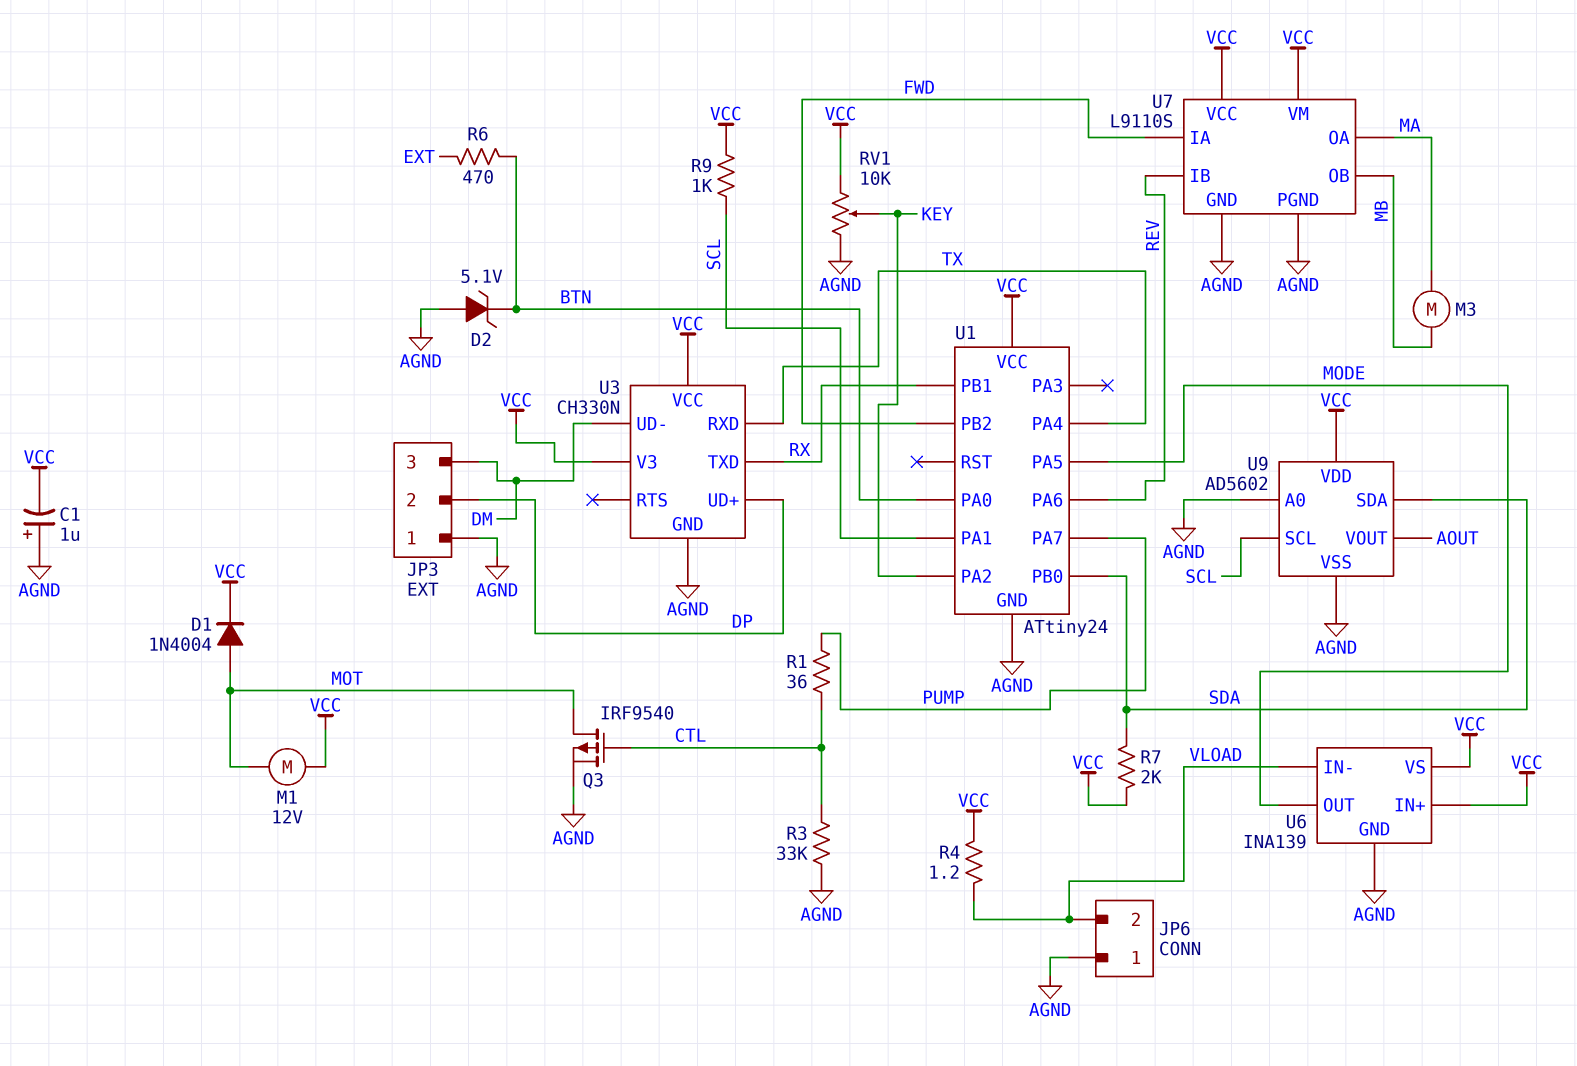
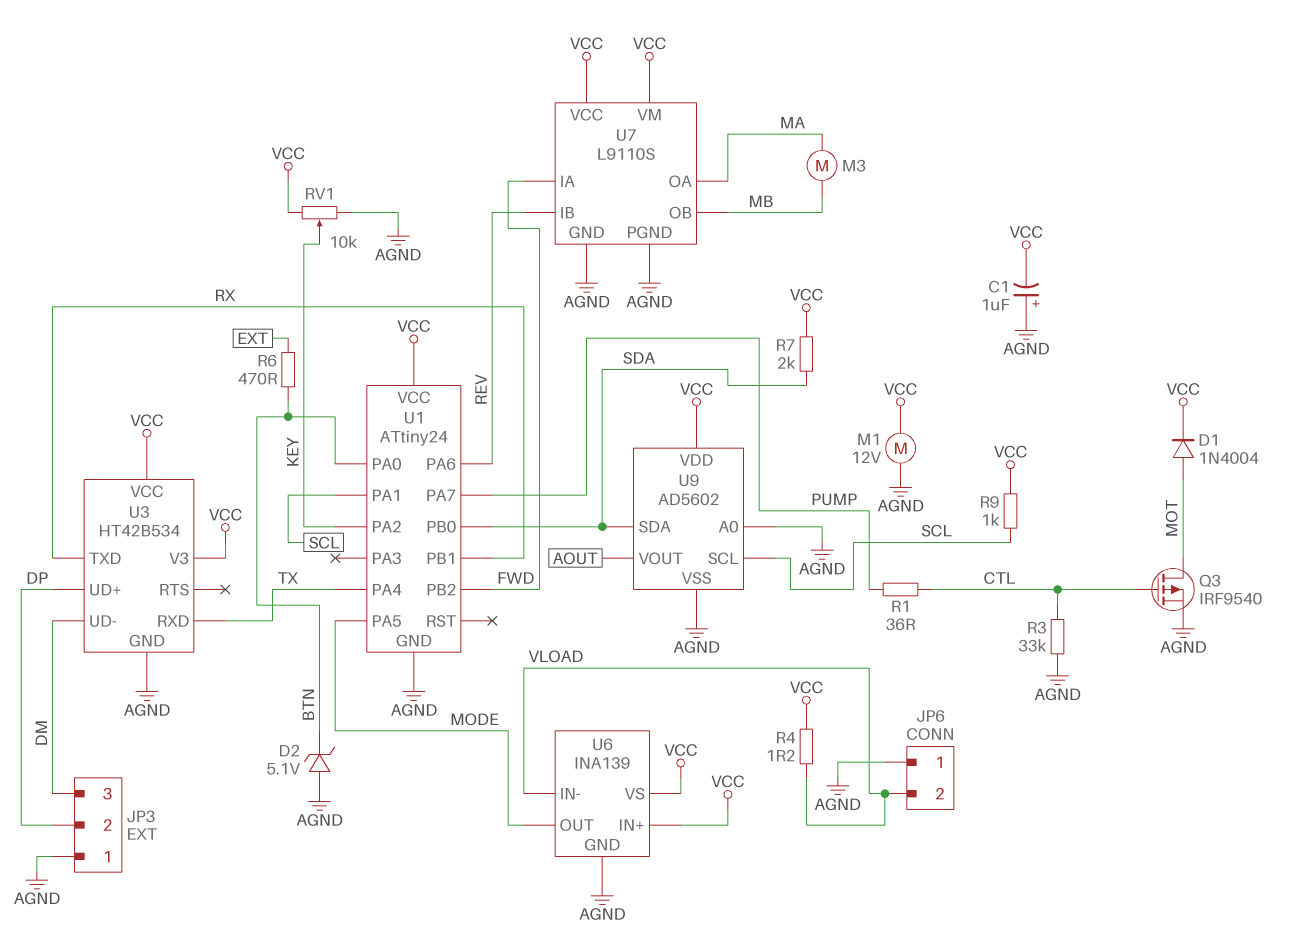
M1: motor 12V (MOT, VCC) -> motor 12V (AGND, VCC)
U3: CH330N -> HT42B534

